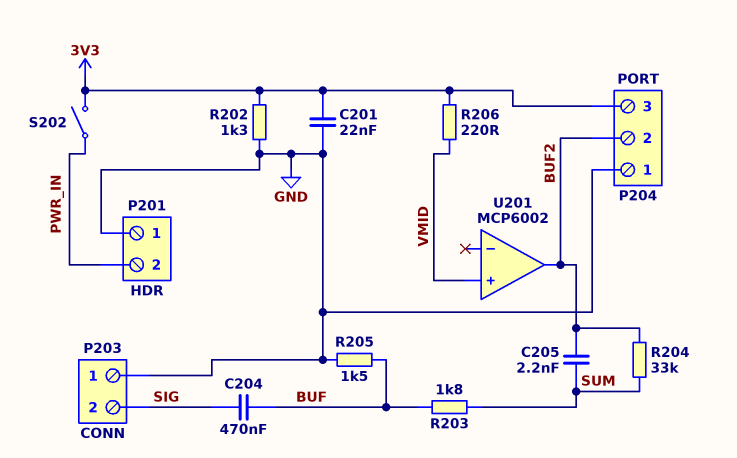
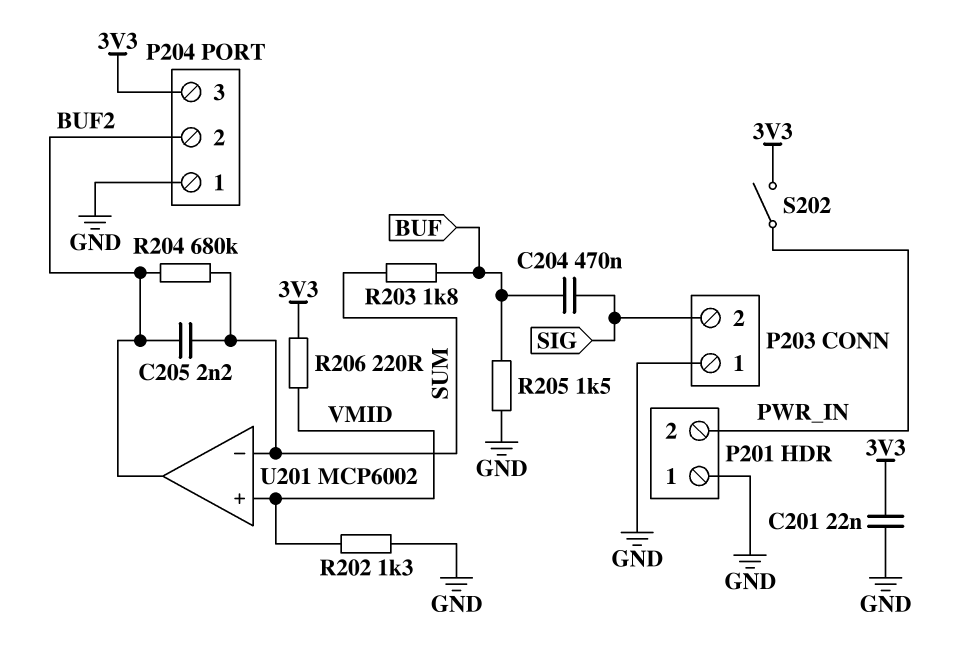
R202: 1.3k (3V3, GND) -> 1.3k (GND, VMID)
R204: 33k (BUF2, SUM) -> 680k (BUF2, SUM)
U201 pin in-: none -> SUM

